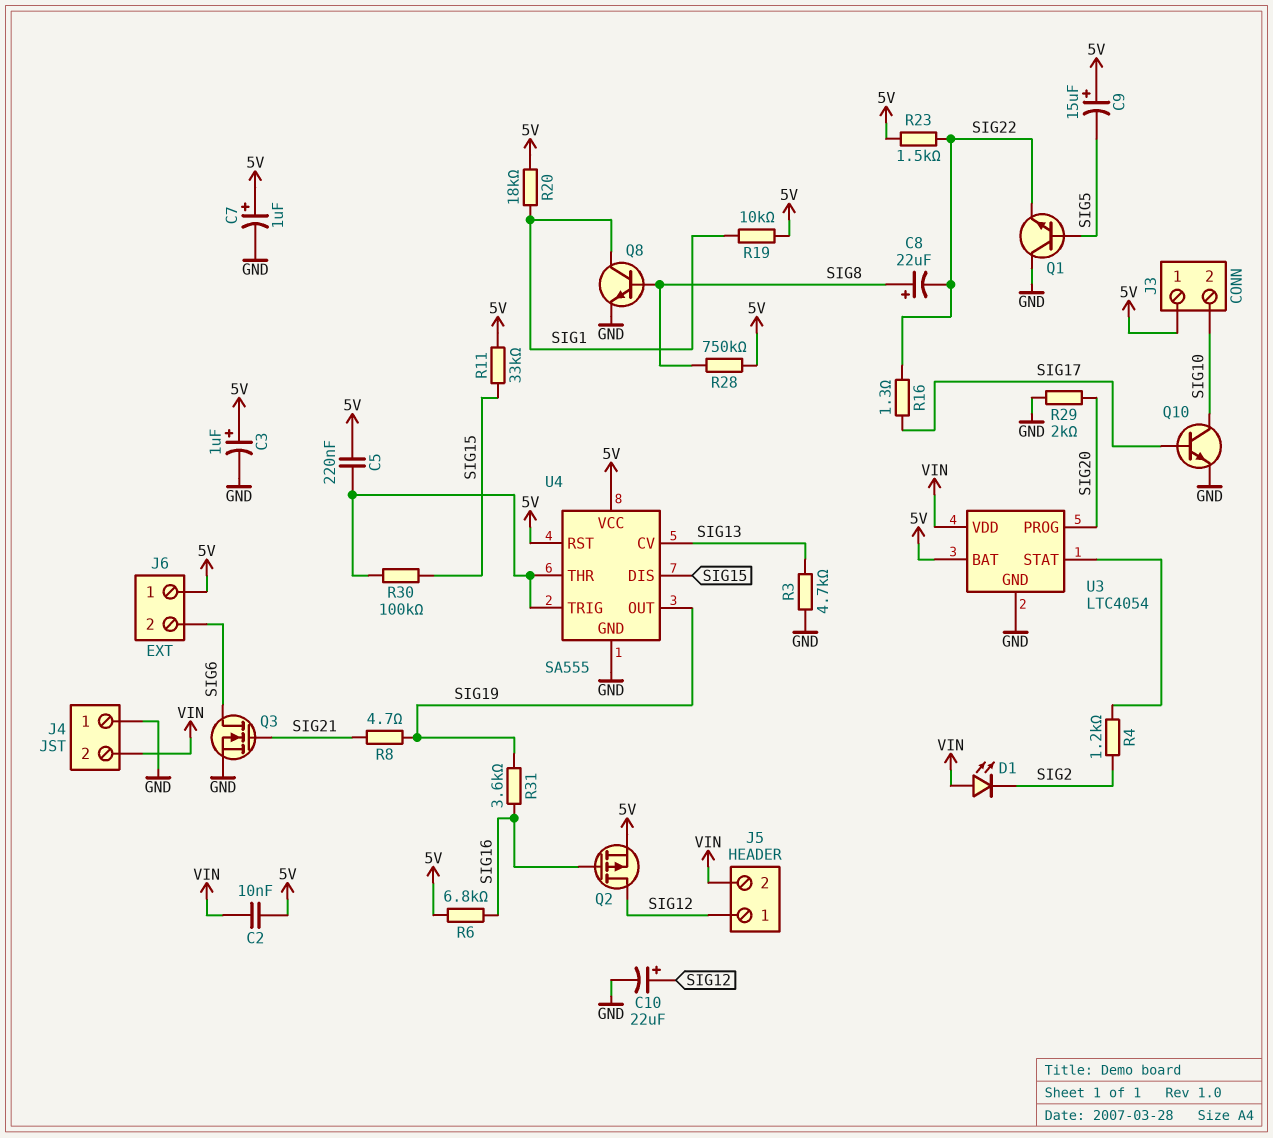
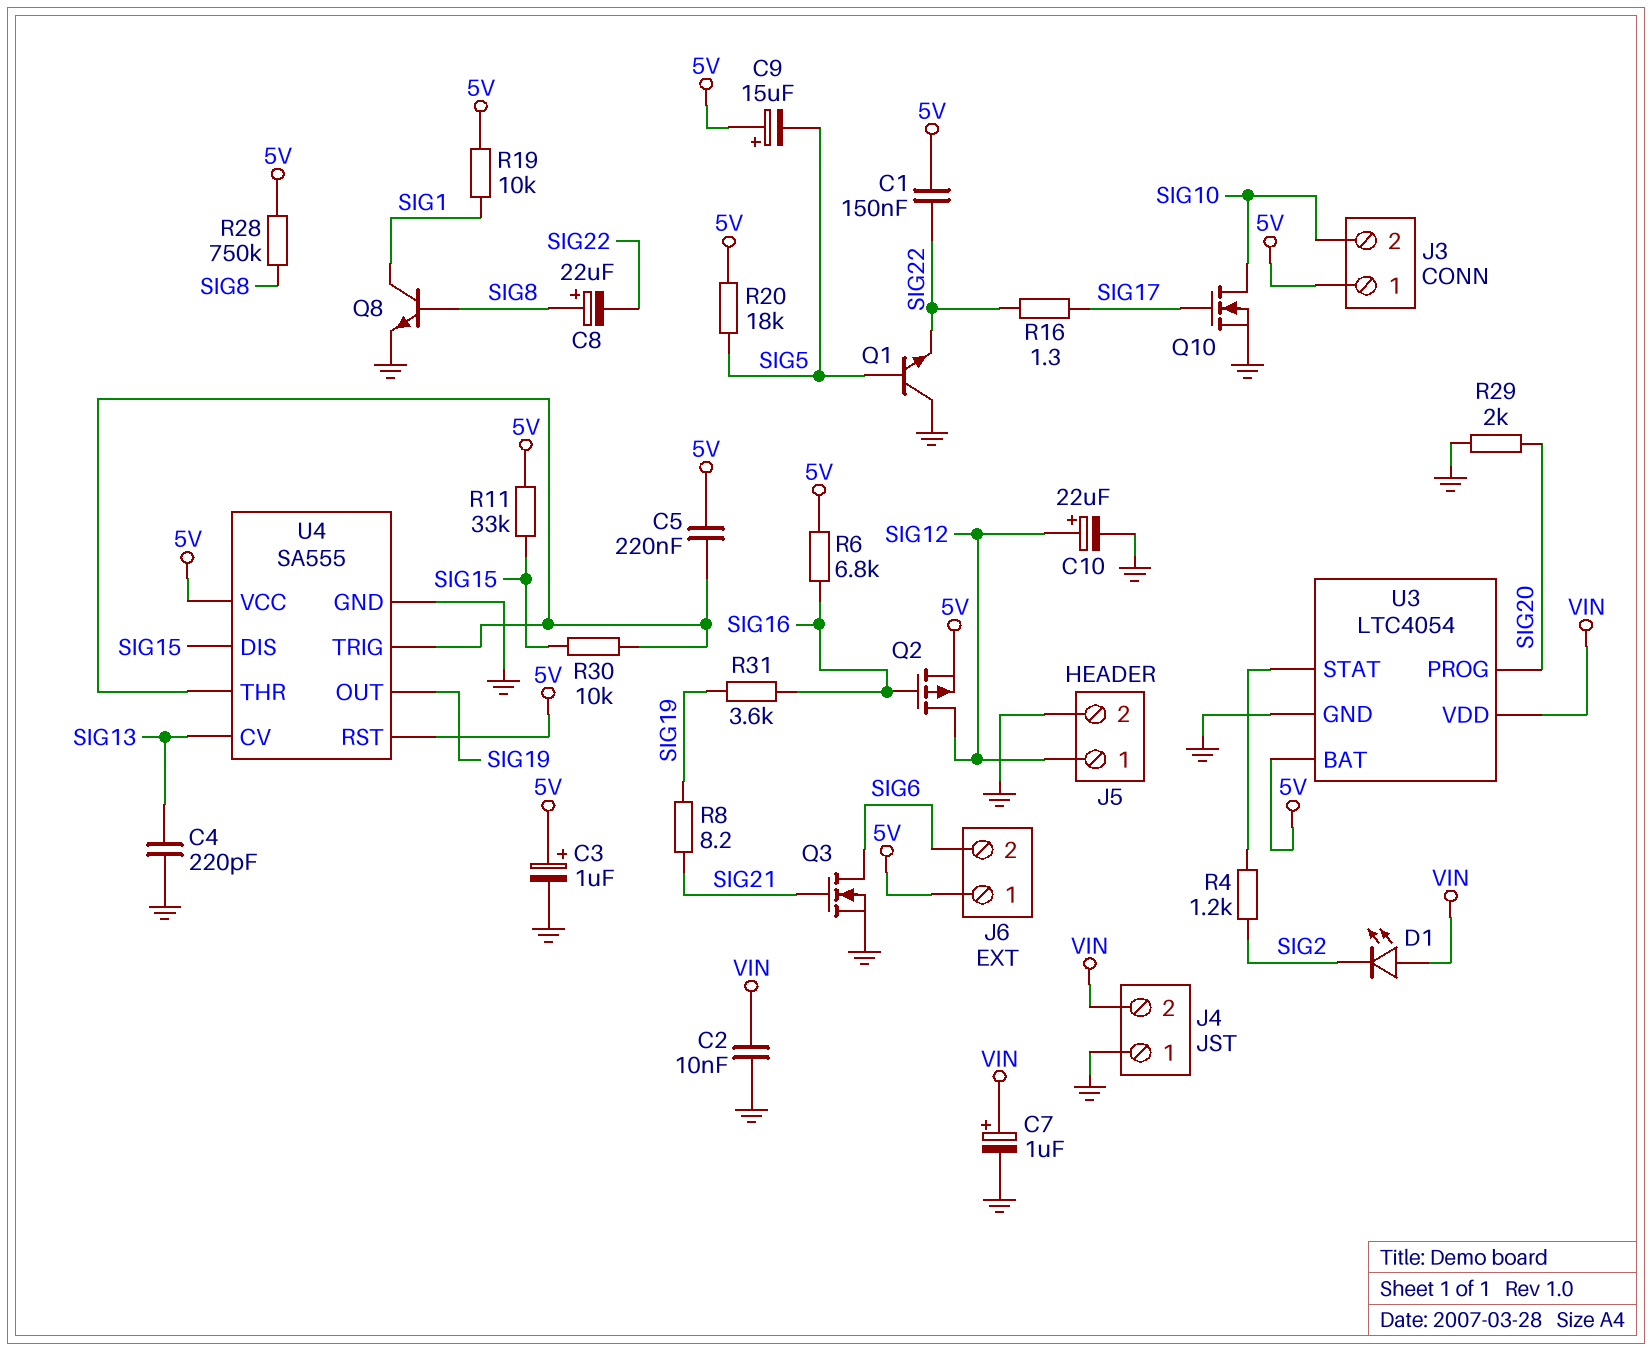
C1: none -> 150nF (5V, SIG22)
C2: 10nF (5V, VIN) -> 10nF (GND, VIN)
C4: none -> 220pF (GND, SIG13)
C7: 1uF (plus 5V, minus GND) -> 1uF (plus VIN, minus GND)
J5 pin 2: VIN -> GND
Q10: NPN (B SIG17, C SIG10, E GND) -> NMOS (G SIG17, D SIG10, S GND)
R3: 4.7k (GND, SIG13) -> none
R8: 4.7 (SIG19, SIG21) -> 8.2 (SIG19, SIG21)
R20: 18k (5V, SIG1) -> 18k (5V, SIG5)
R23: 1.5k (5V, SIG22) -> none
R30: 100k (SIG15, U4/THR) -> 10k (SIG15, U4/THR)

